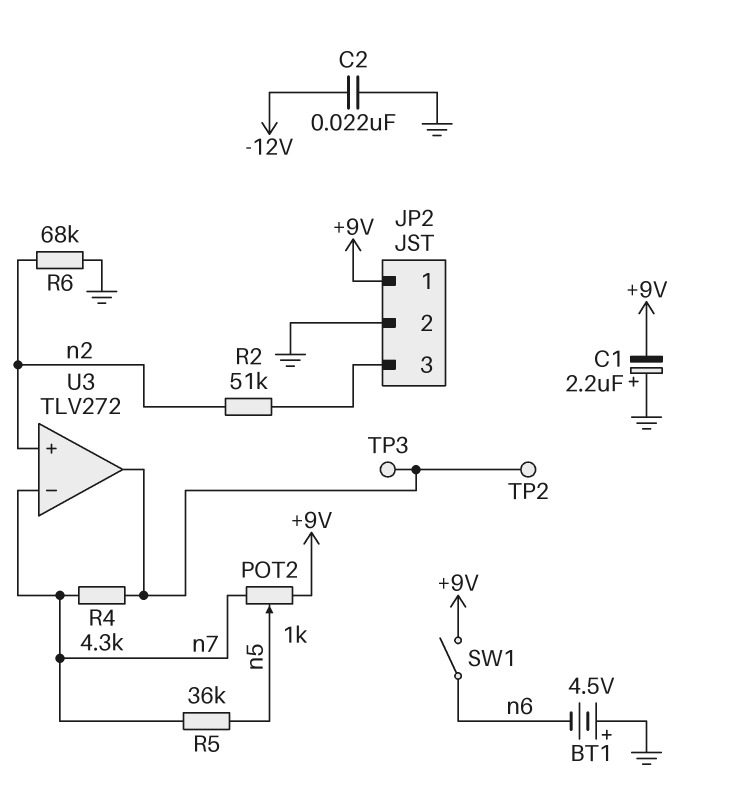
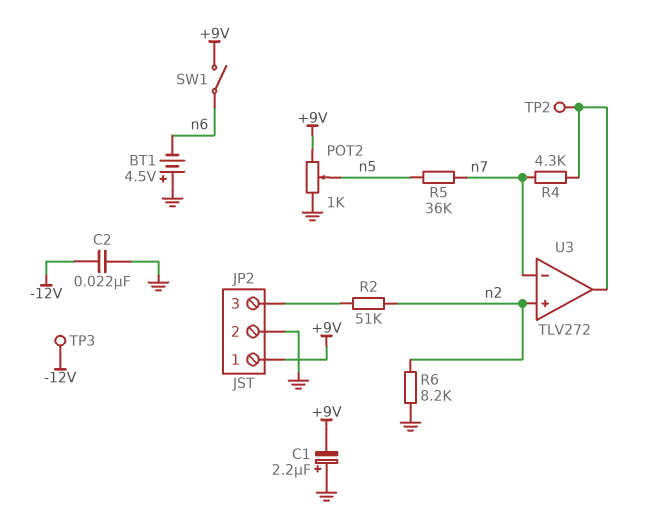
POT2: 1k (+9V, n7, wiper n5) -> 1k (+9V, GND, wiper n5)
R6: 68k (GND, n2) -> 8.2k (GND, n2)
TP3: test point (U3/out) -> test point (-12V)

